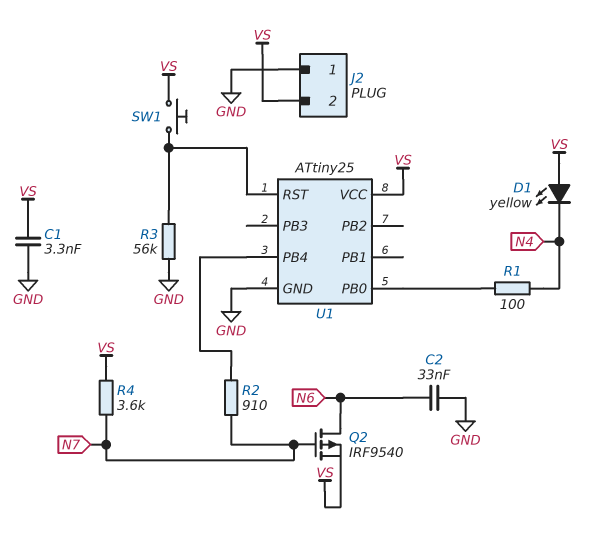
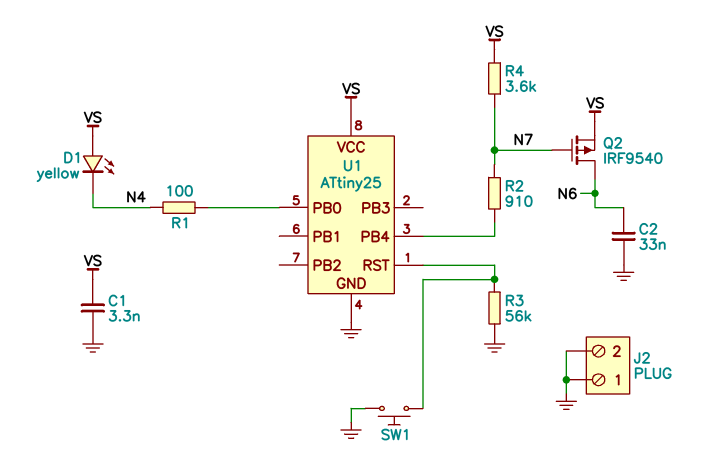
J2 pin 2: VS -> GND
SW1: button (U1/RST, VS) -> button (GND, U1/RST)

